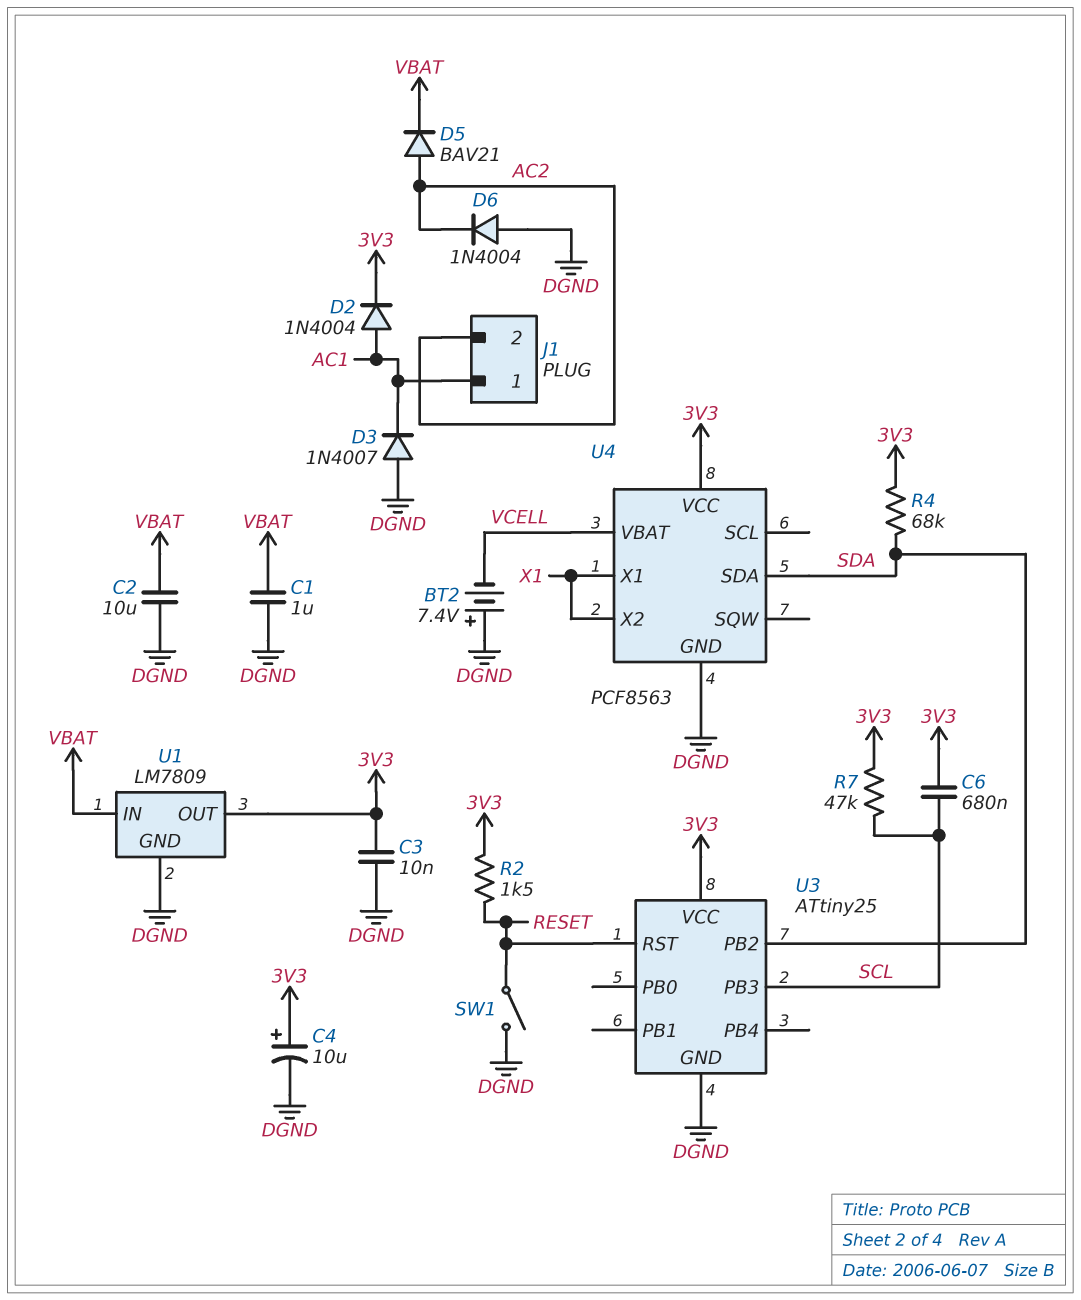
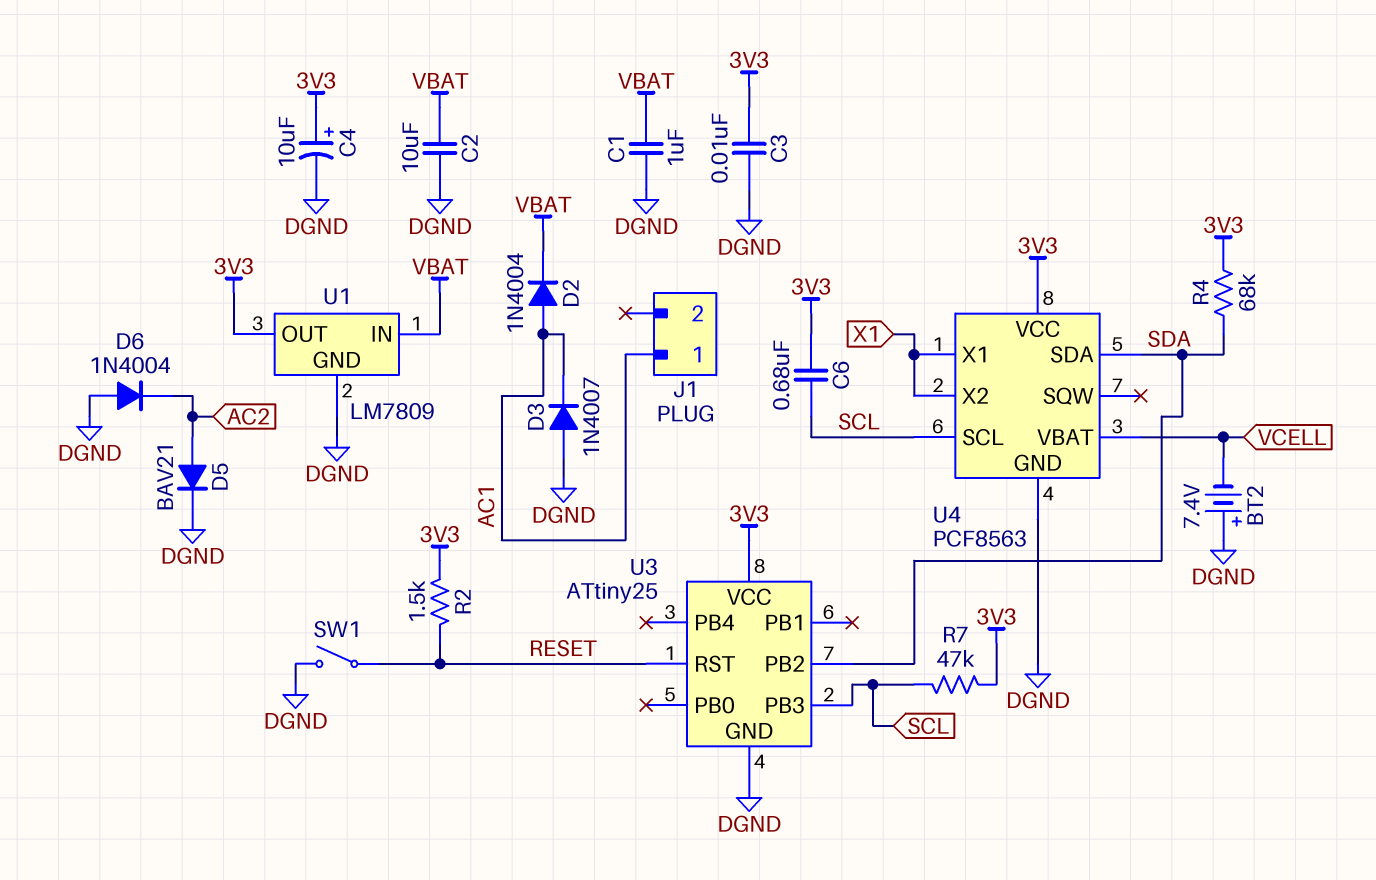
D2: diode 1N4004 (A AC1, K 3V3) -> diode 1N4004 (A AC1, K VBAT)
D5: diode BAV21 (A AC2, K VBAT) -> diode BAV21 (A AC2, K DGND)
J1 pin 2: AC2 -> none
U4 pin SCL: none -> SCL

